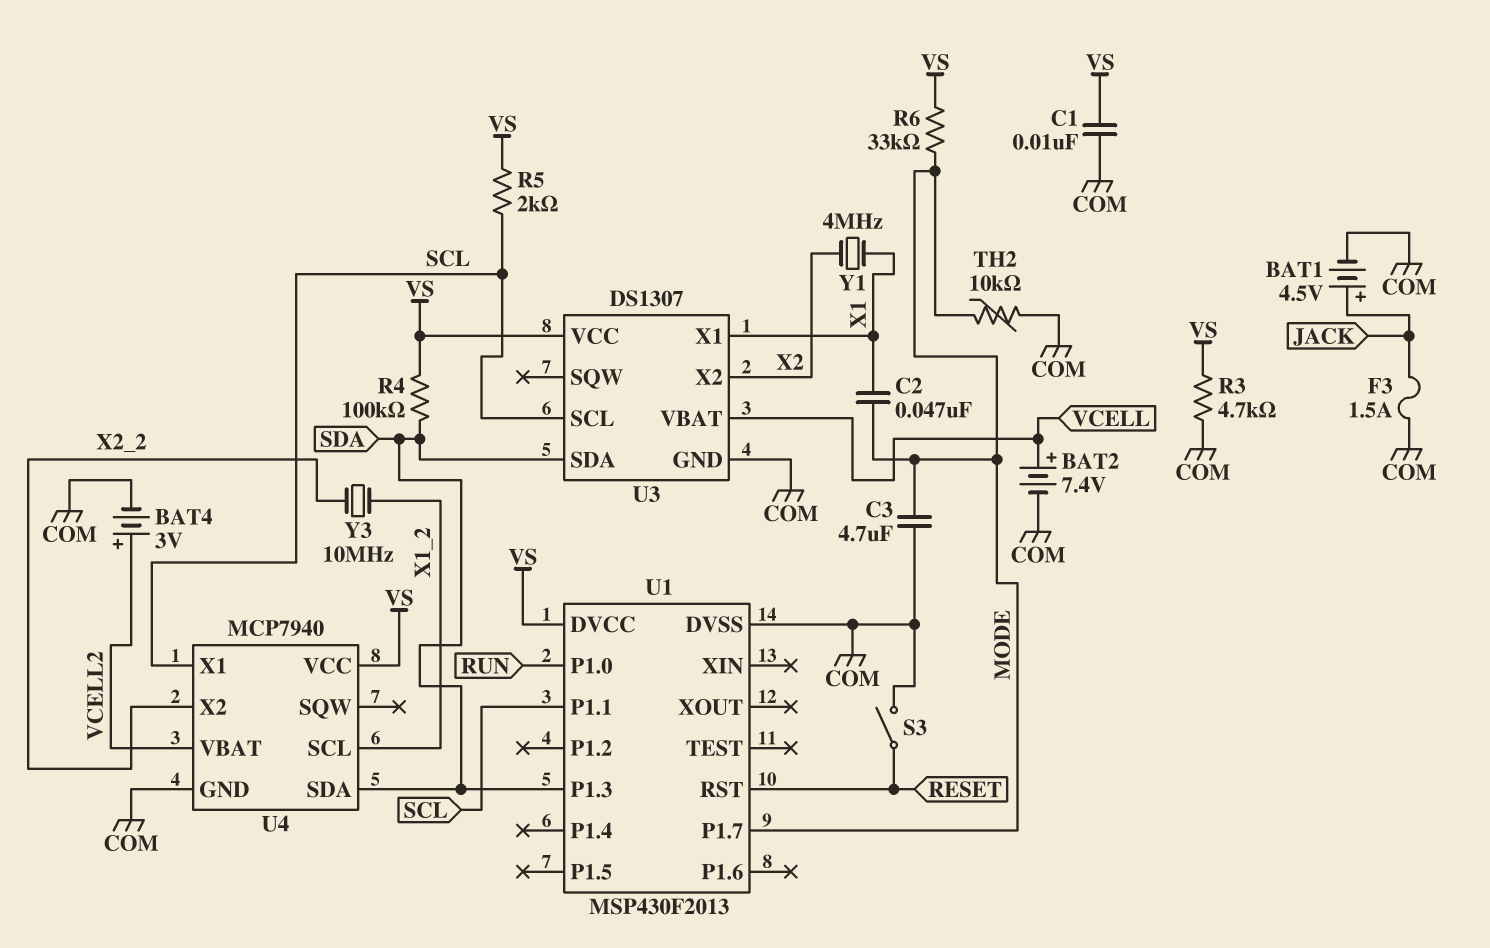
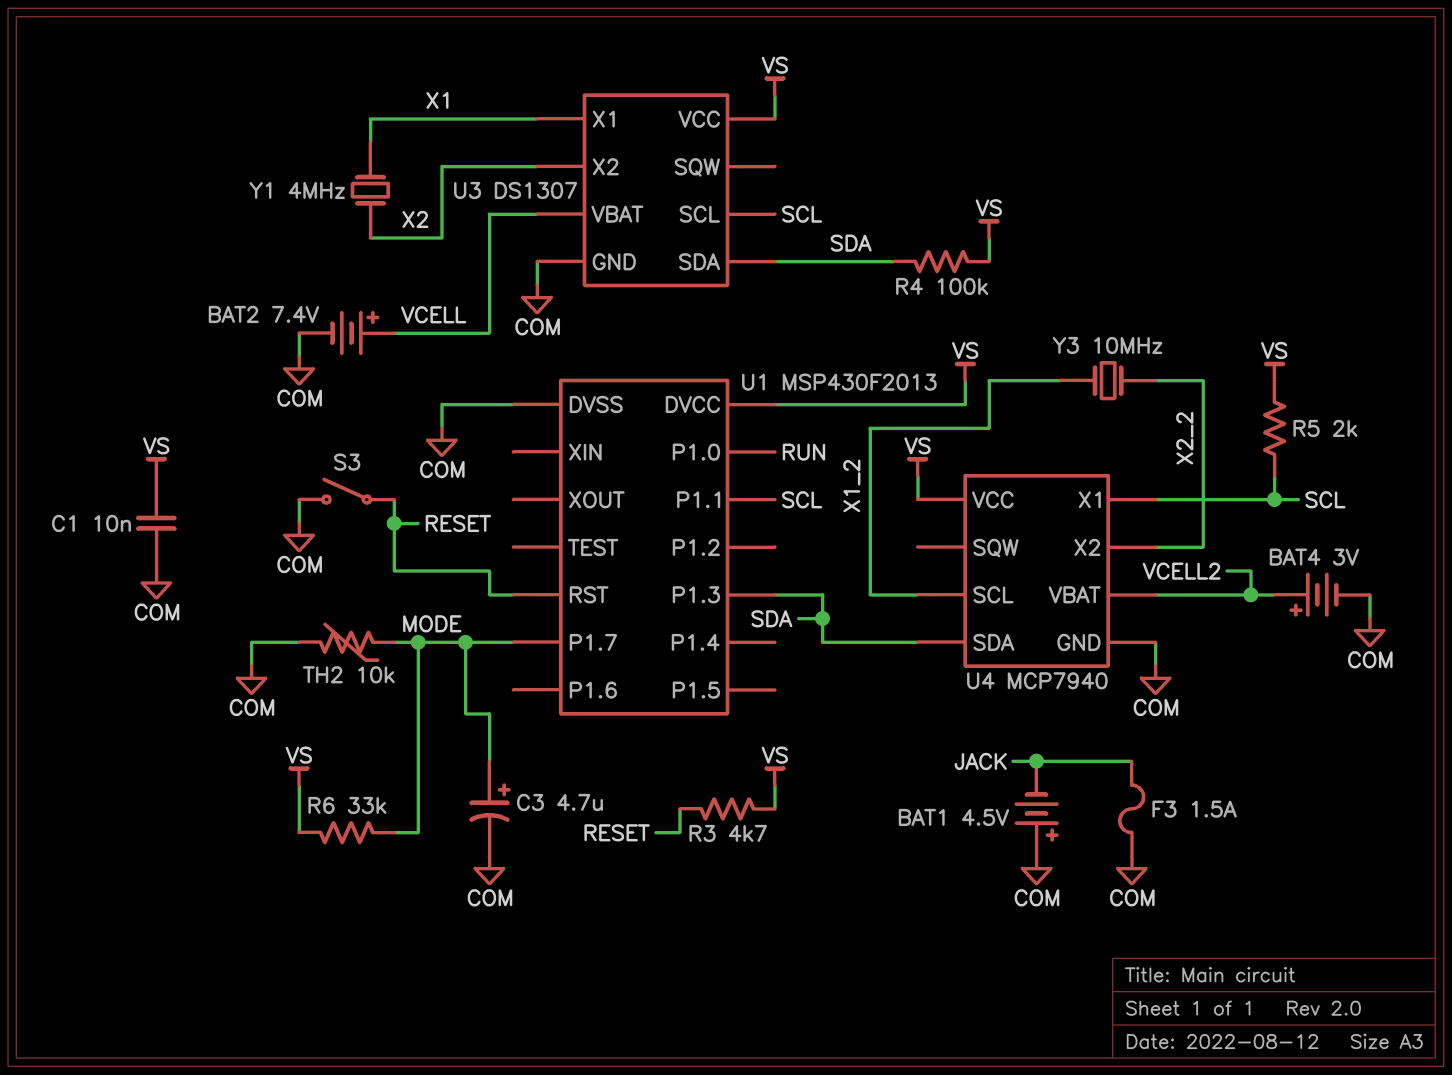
BAT1: 4.5V (plus JACK, minus COM) -> 4.5V (plus COM, minus JACK)
C2: 47nF (MODE, X1) -> none
C3: 4.7uF (COM, MODE) -> 4.7uF (plus MODE, minus COM)
R3: 4.7k (COM, VS) -> 4.7k (RESET, VS)

